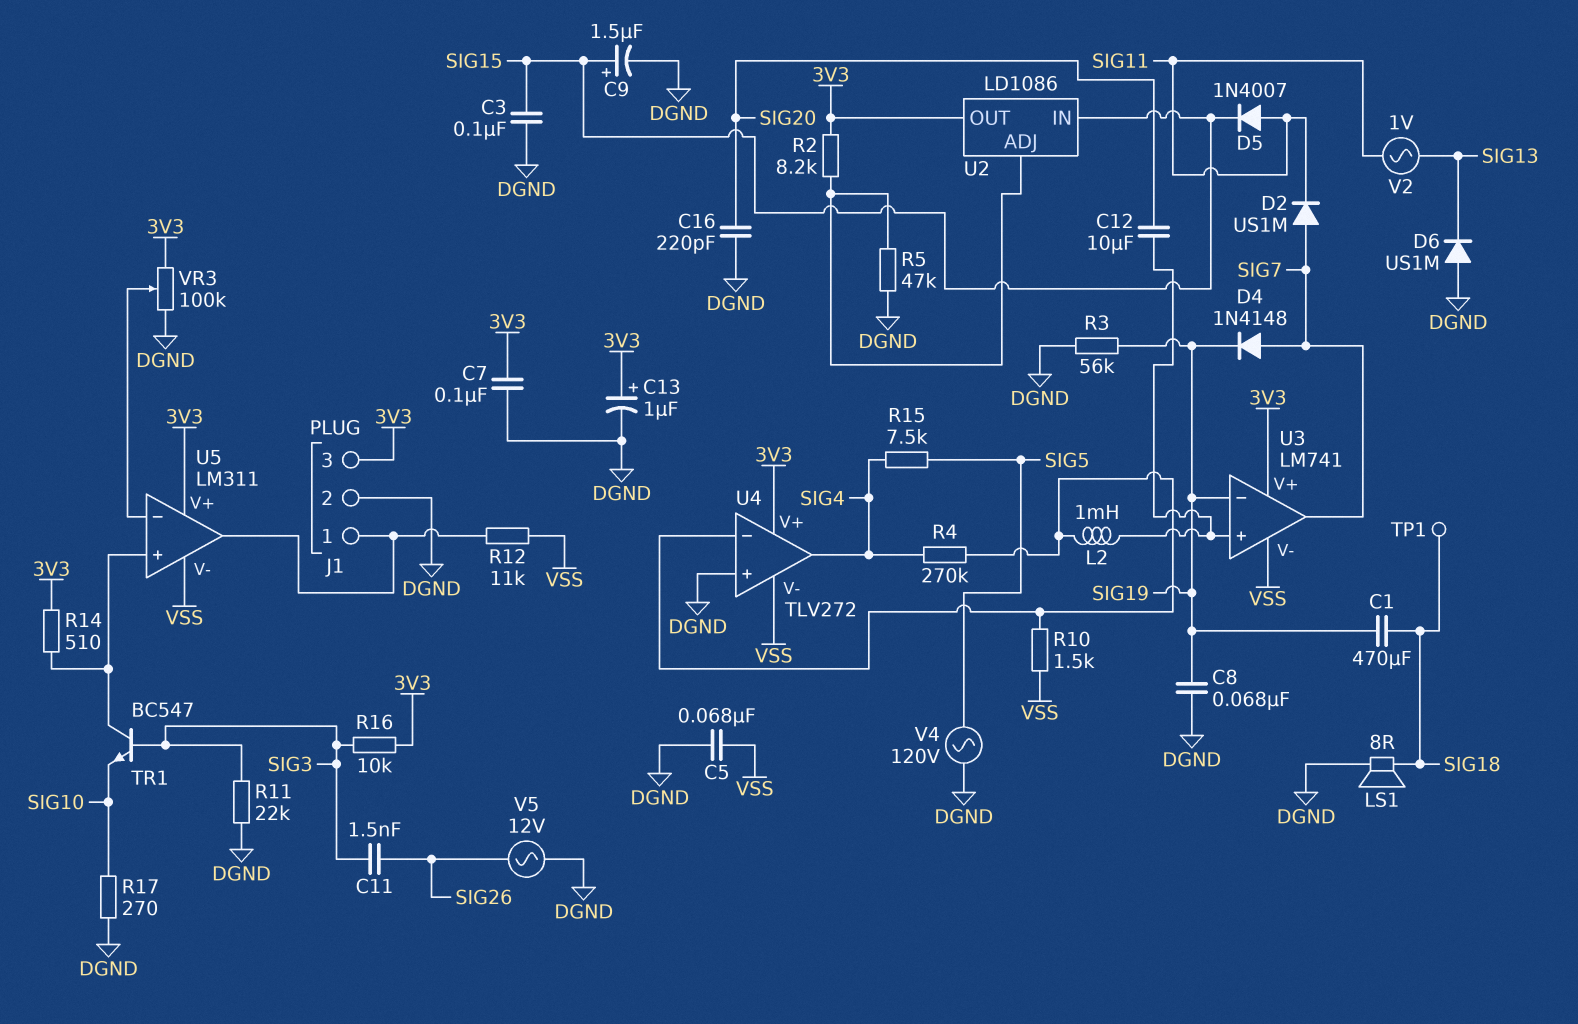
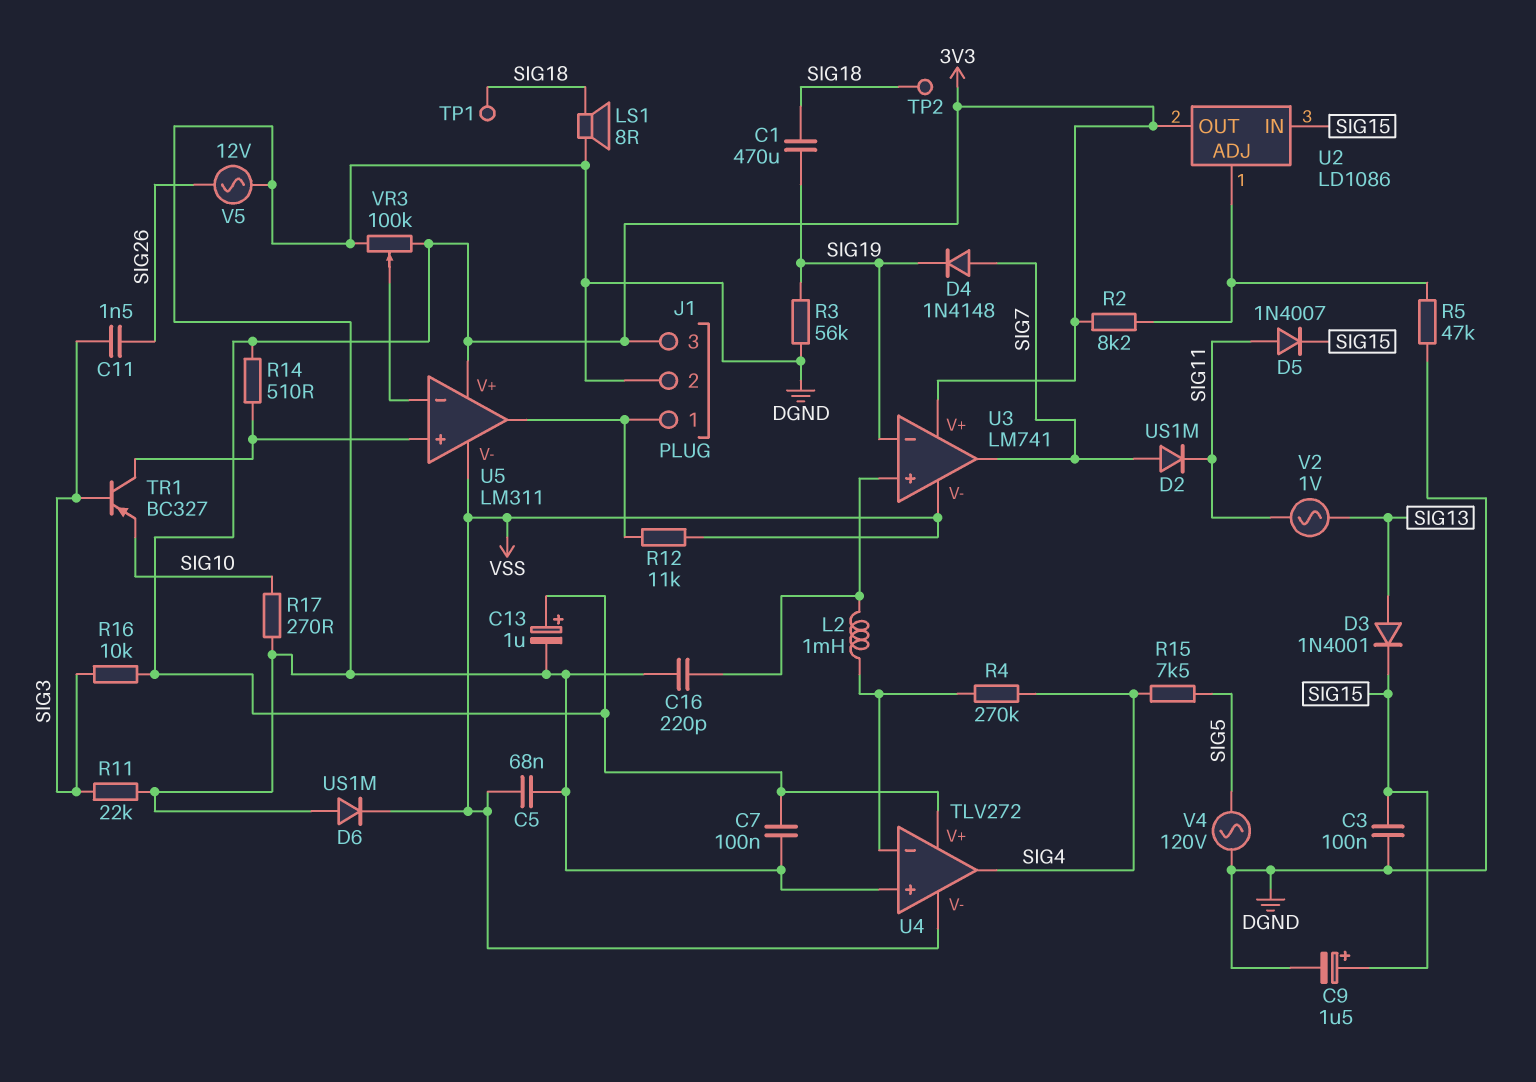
C8: 68nF (DGND, SIG19) -> none
C12: 10uF (SIG20, U3/in+) -> none
C16: 220pF (DGND, SIG20) -> 220pF (DGND, U3/in+)
D3: none -> diode 1N4001 (A SIG13, K SIG15)
D6: diode US1M (A DGND, K SIG13) -> diode US1M (A DGND, K VSS)
R10: 1.5k (U4/in-, VSS) -> none
TP2: none -> test point (SIG18)
TR1: NPN BC547 (B SIG3, C U5/in+, E SIG10) -> PNP BC327 (B SIG3, C U5/in+, E SIG10)

